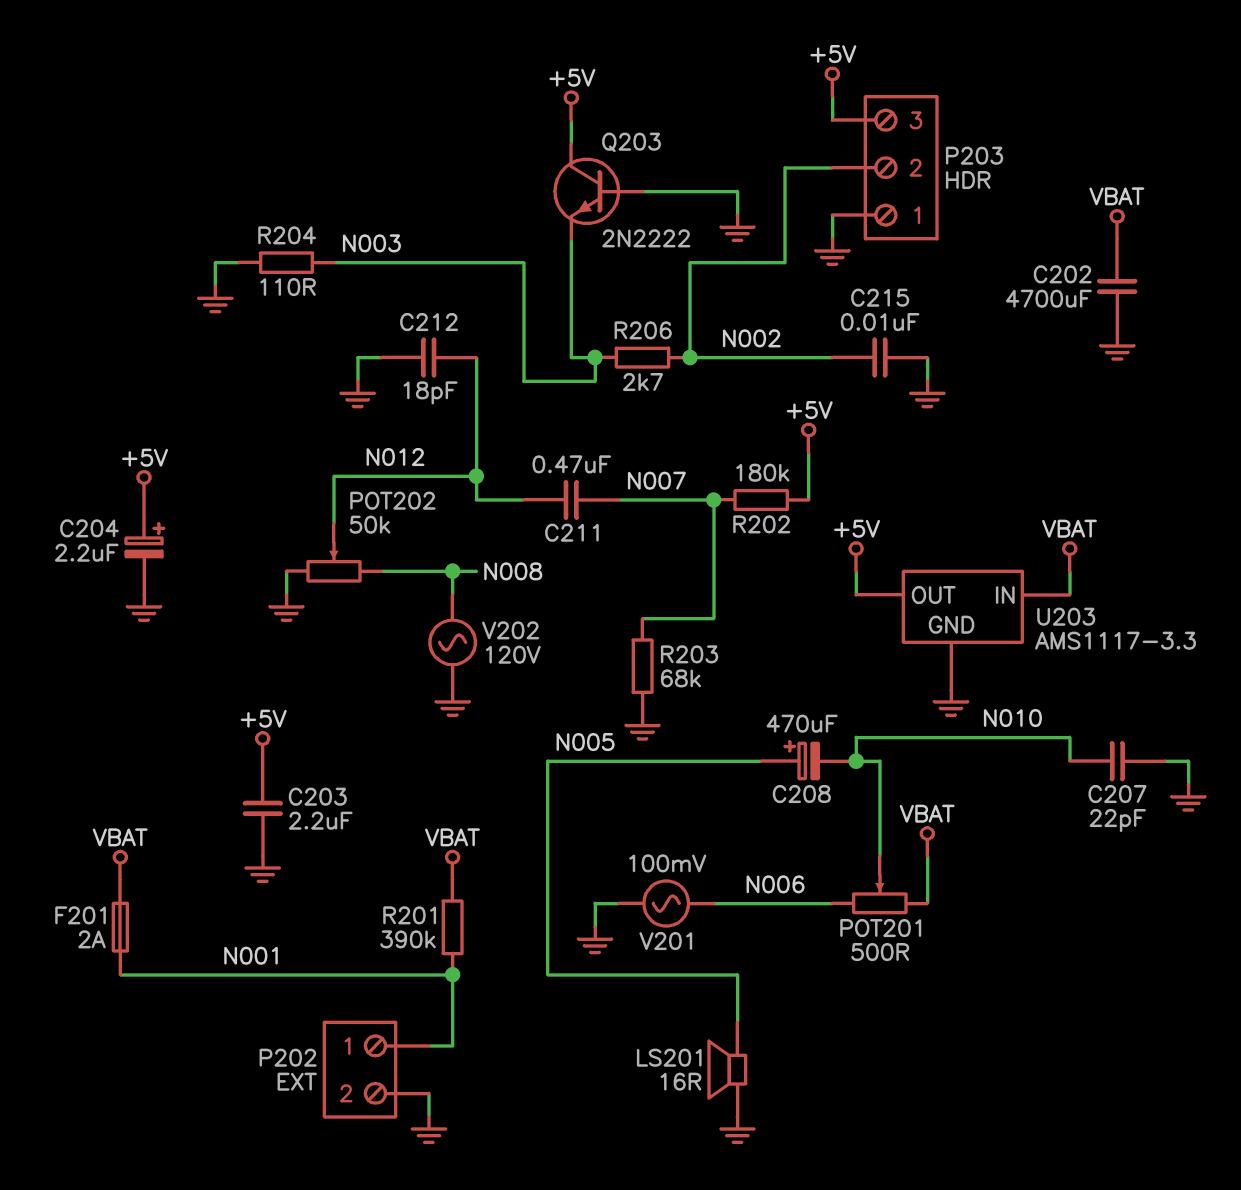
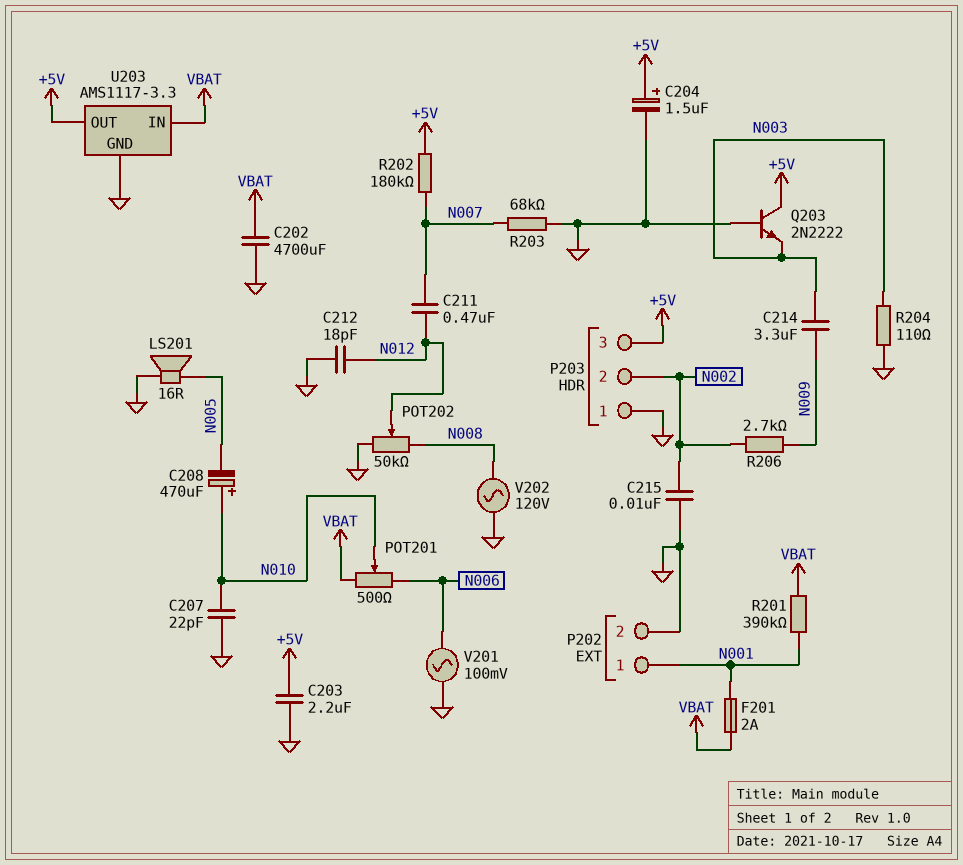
C204: 2.2uF (plus +5V, minus GND) -> 1.5uF (plus +5V, minus GND)
C208: 470uF (plus N005, minus N010) -> 470uF (plus N010, minus N005)
C214: none -> 3.3uF (N003, N009)
R206: 2.7k (N002, N003) -> 2.7k (N002, N009)

